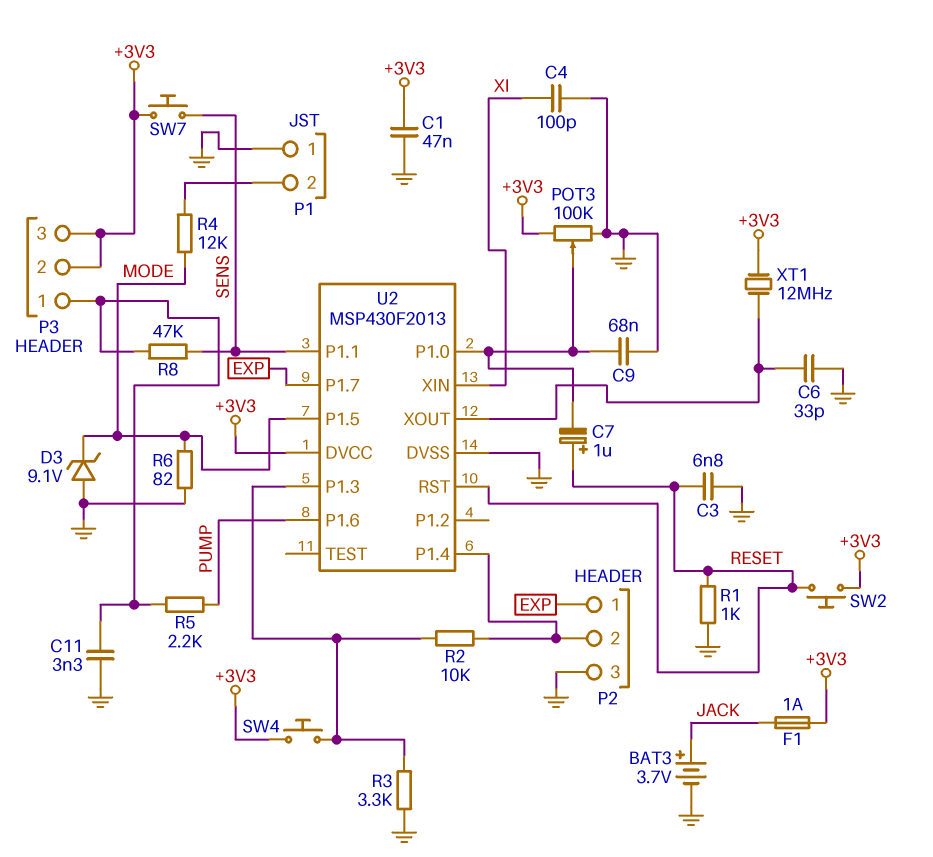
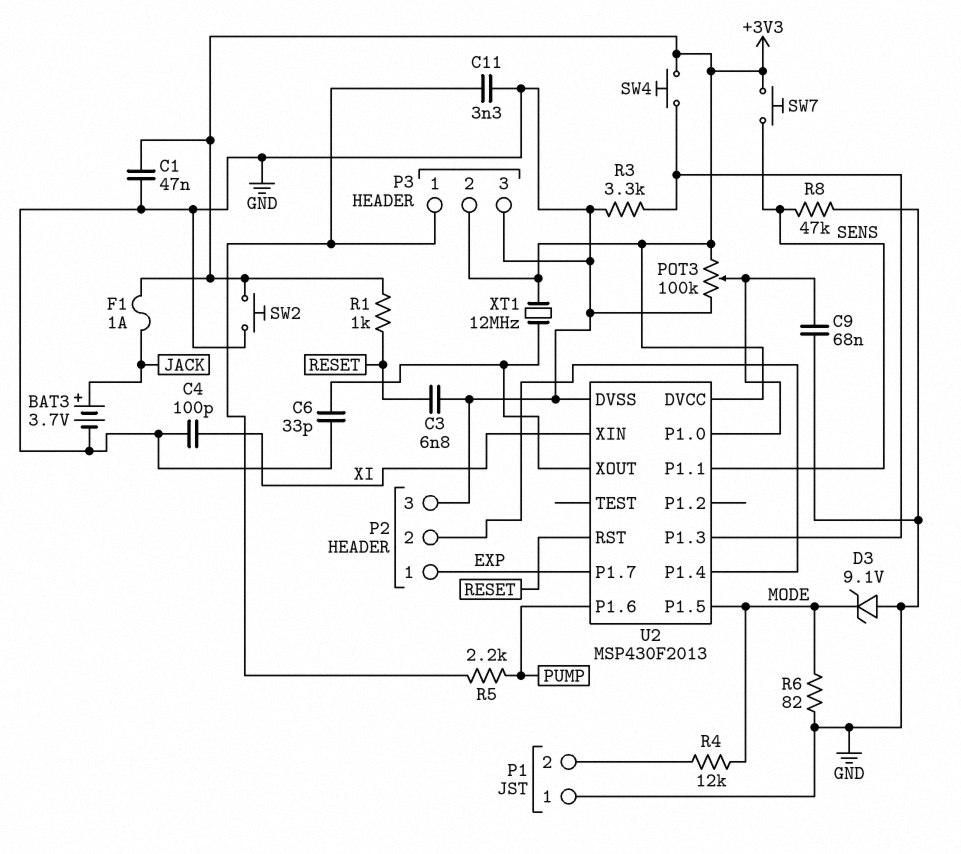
C7: 1uF (plus RESET, minus U2/P1.0) -> none
P3 pin 3: +3V3 -> GND
R1: 1k (GND, RESET) -> 1k (+3V3, RESET)
R2: 10k (P2/2, U2/P1.3) -> none
R8: 47k (P3/1, SENS) -> 47k (GND, SENS)
SW2: button (+3V3, RESET) -> button (+3V3, GND)

